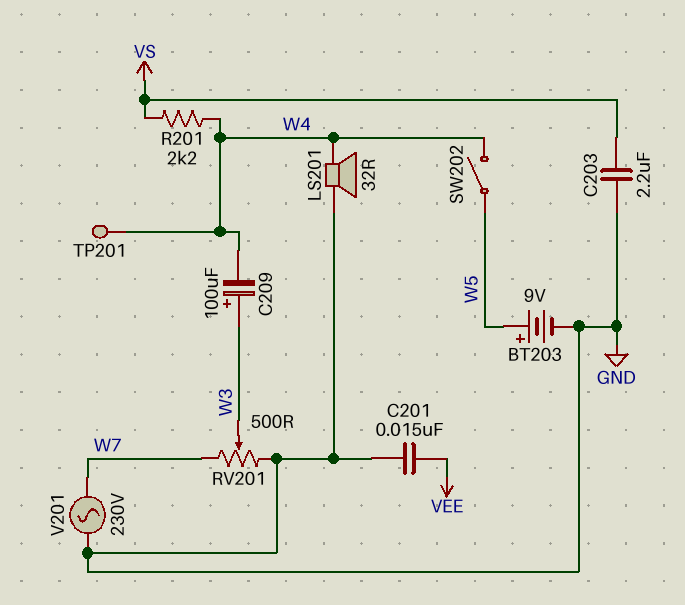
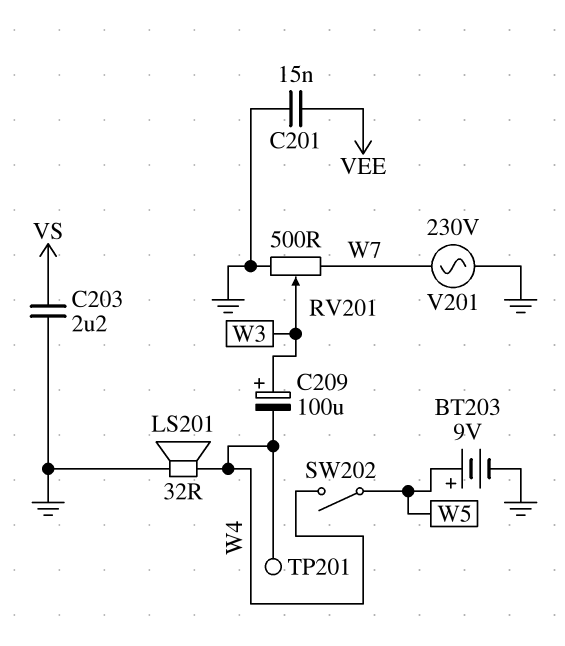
R201: 2.2k (VS, W4) -> none

